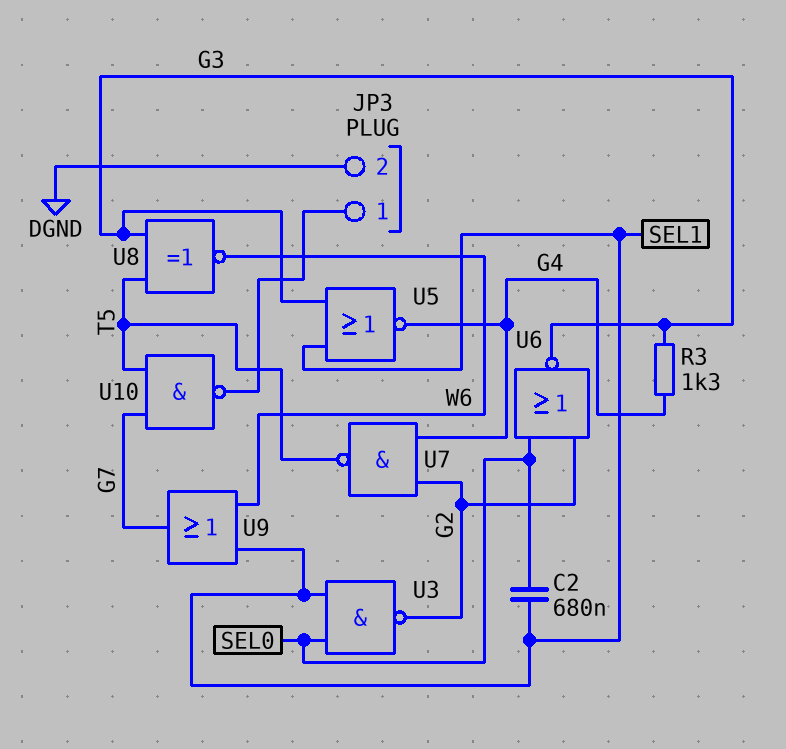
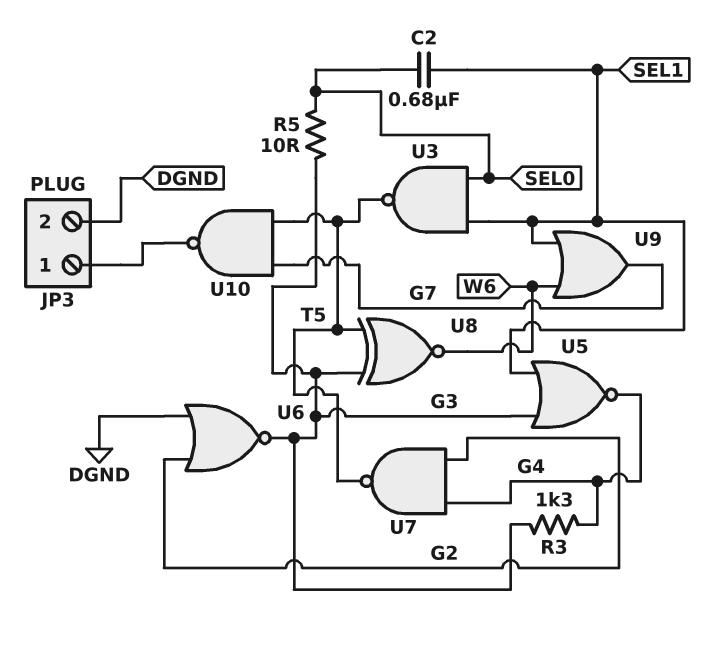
R5: none -> 10 (G3, SEL0)
U3: NAND (in SEL0, in SEL1, out G2) -> NAND (in SEL0, in SEL1, out T5)
U6: NOR (in G2, in SEL0, out G3) -> NOR (in DGND, in G2, out G3)

